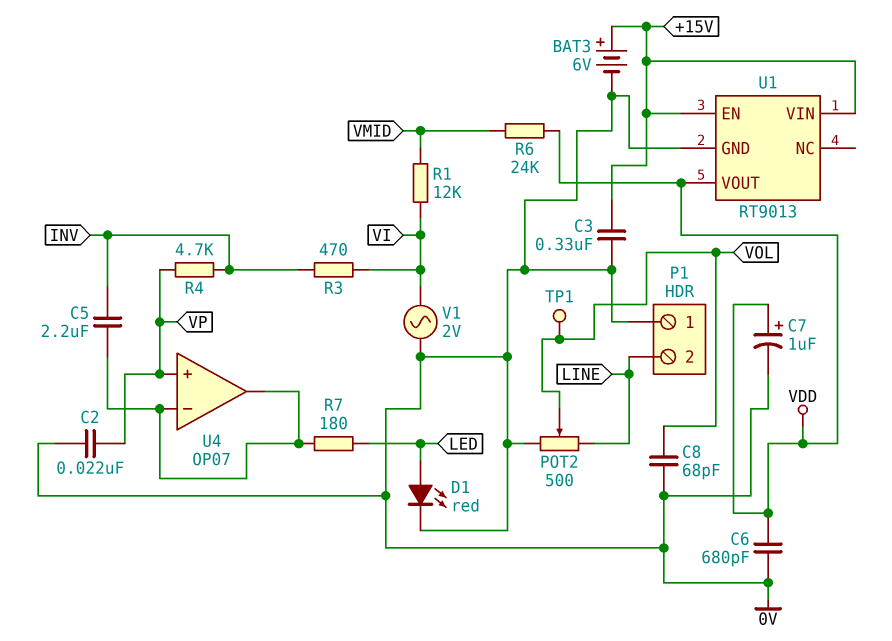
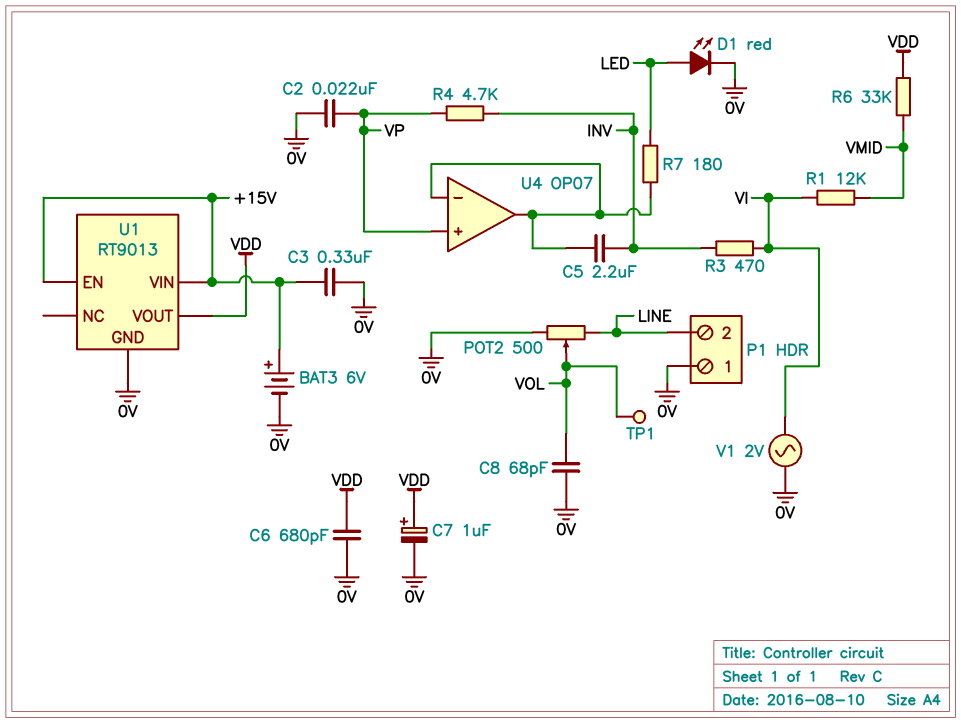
R6: 24k (VDD, VMID) -> 33k (VDD, VMID)

